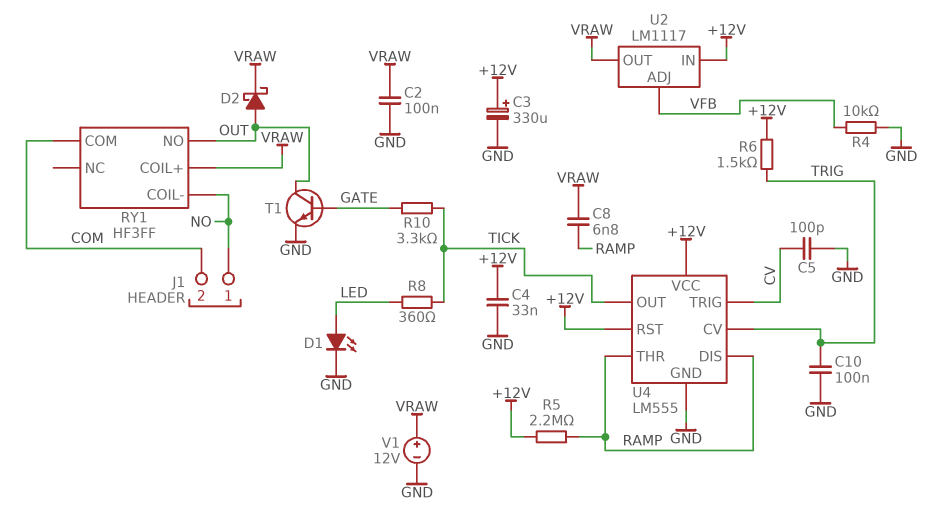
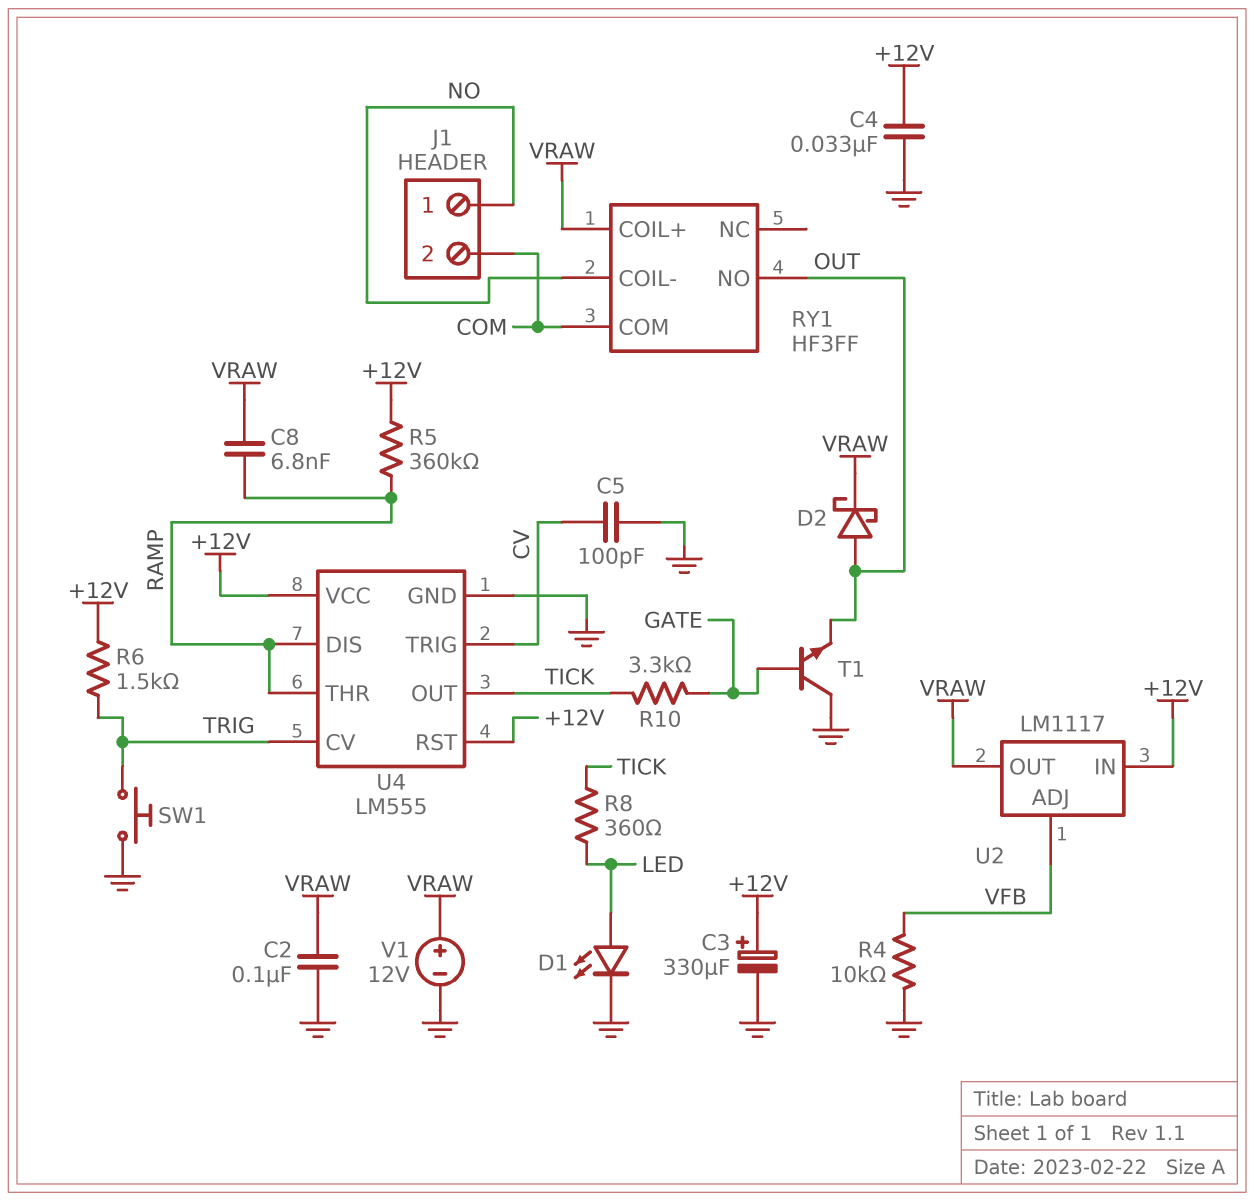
C10: 100nF (GND, TRIG) -> none
R5: 2.2M (+12V, RAMP) -> 360k (+12V, RAMP)
SW1: none -> button (GND, TRIG)
T1: NPN (B GATE, C OUT, E GND) -> NPN (B GATE, C GND, E OUT)

